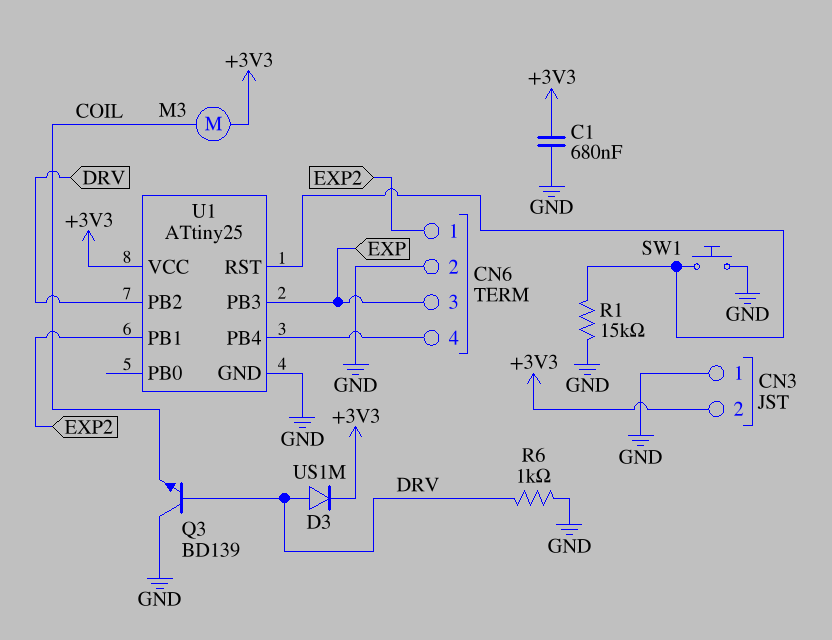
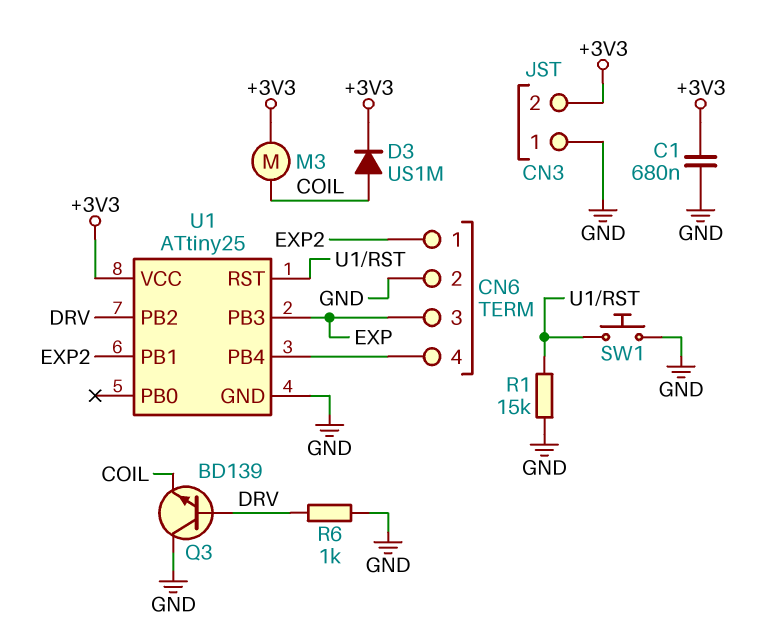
D3: diode US1M (A DRV, K +3V3) -> diode US1M (A COIL, K +3V3)

